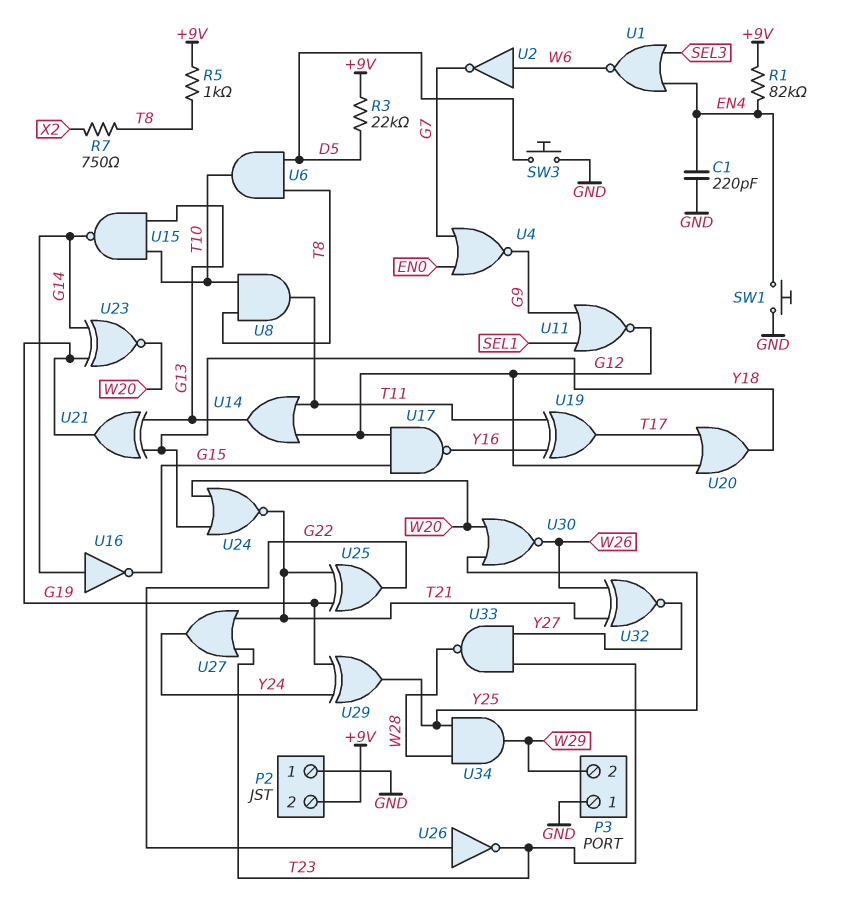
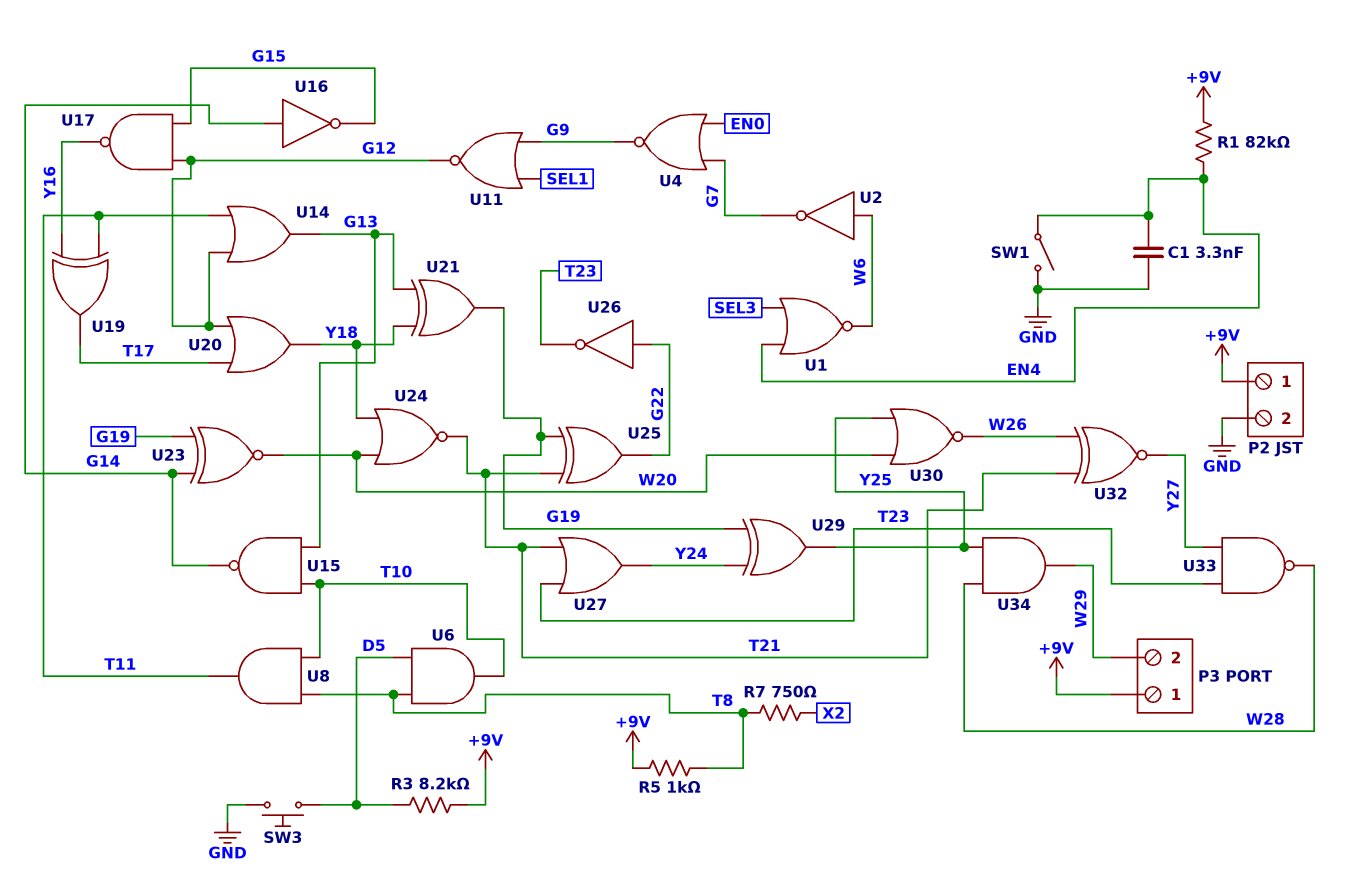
C1: 220pF (EN4, GND) -> 3.3nF (EN4, GND)
P2 pin 1: GND -> +9V
P2 pin 2: +9V -> GND
P3 pin 1: GND -> +9V
R3: 22k (+9V, D5) -> 8.2k (+9V, D5)
SW1: button (EN4, GND) -> switch (EN4, GND)

